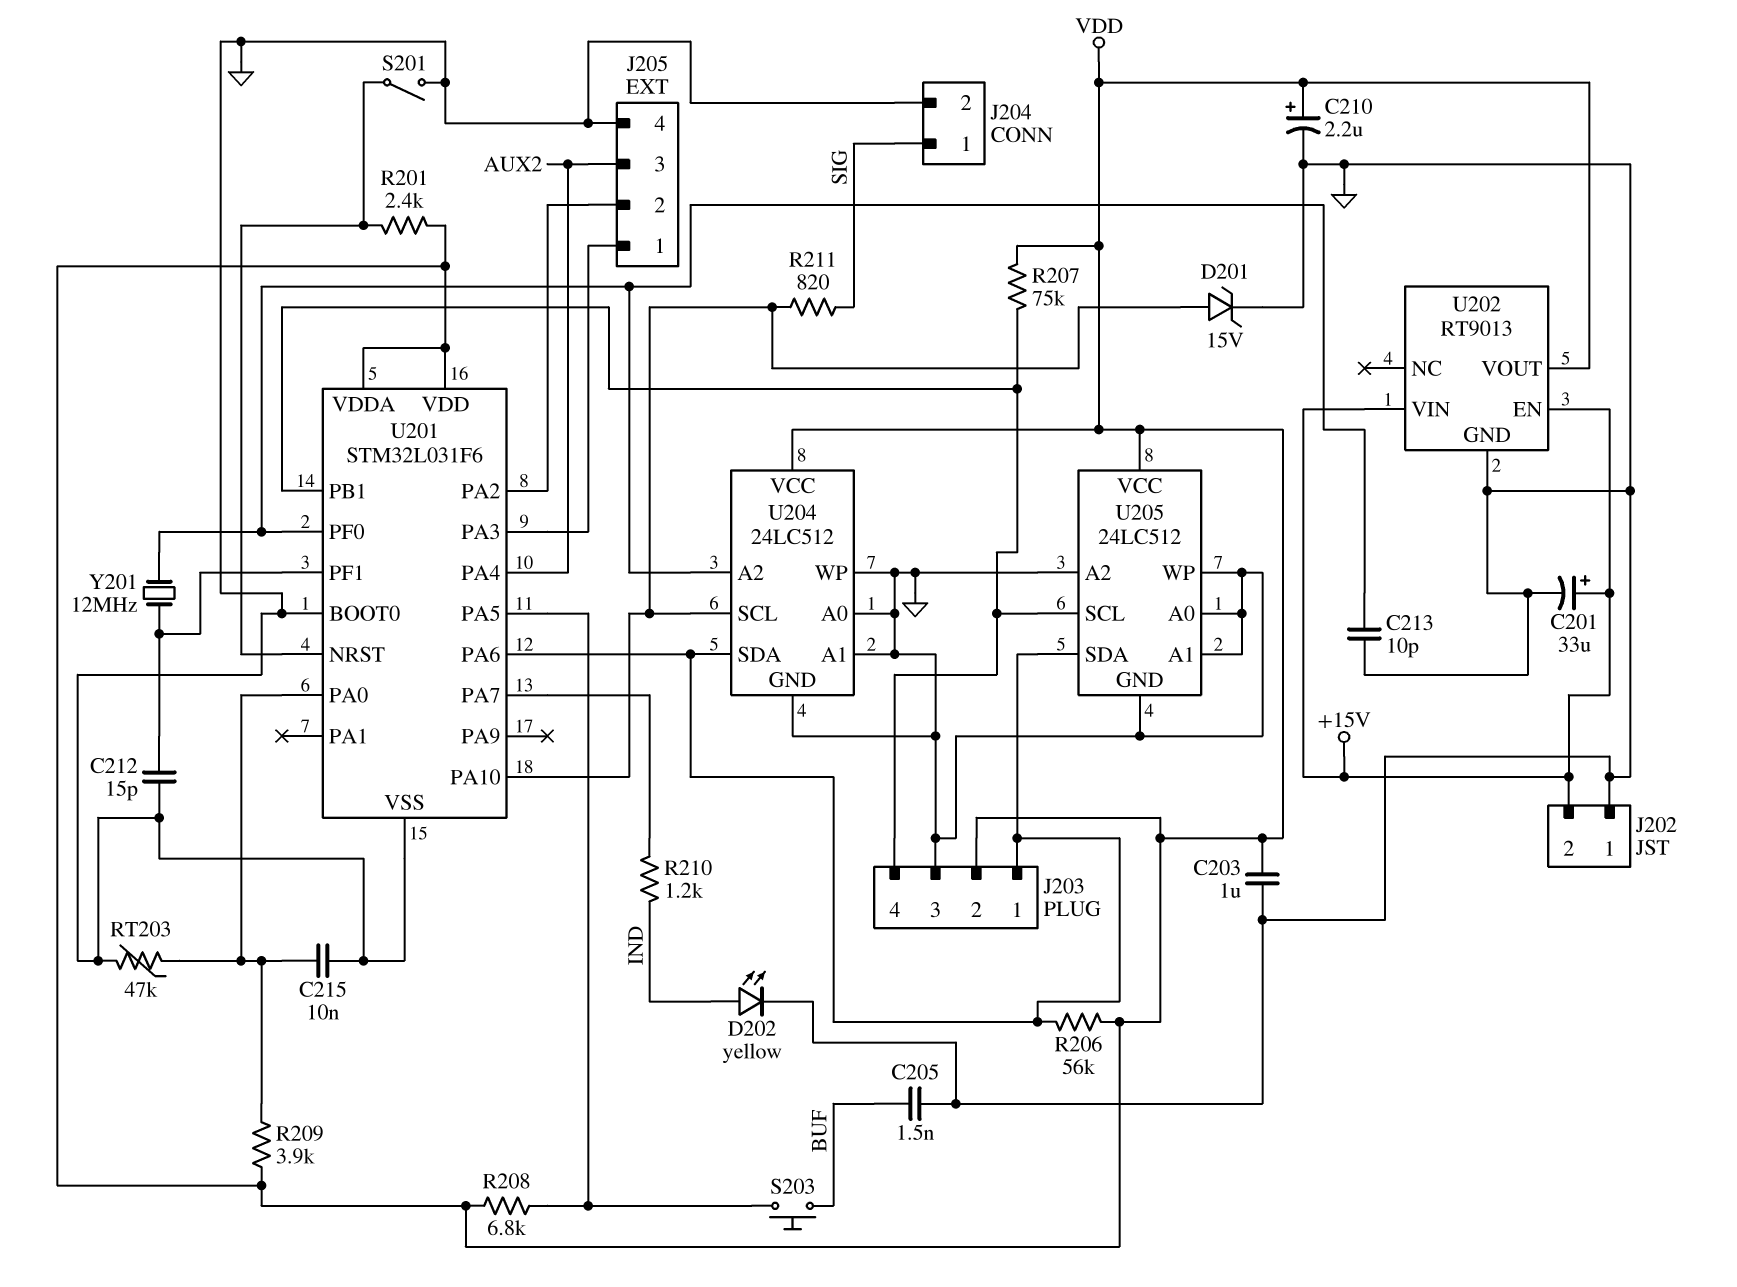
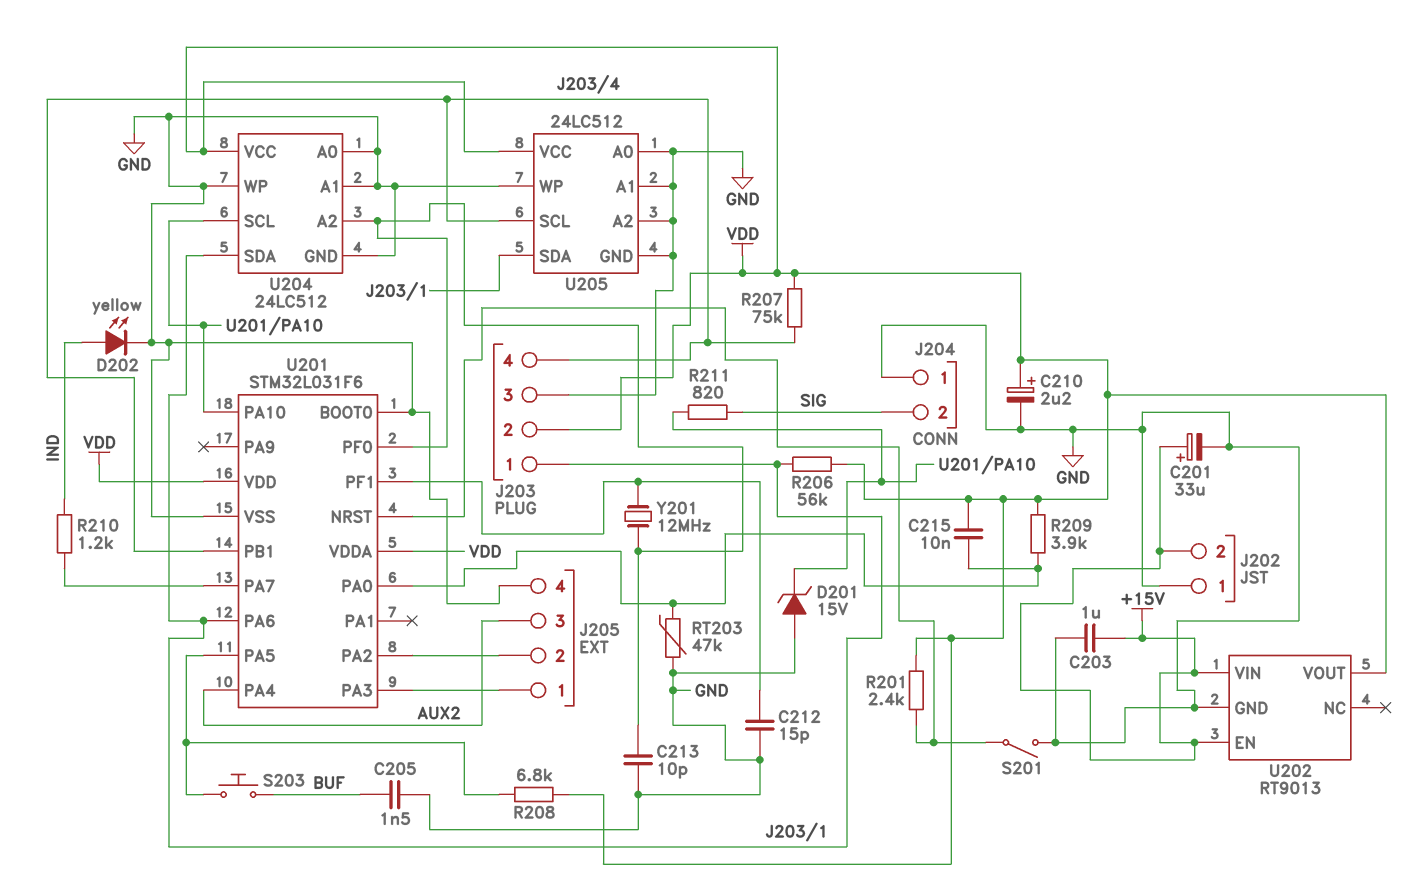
C203: 1uF (GND, VDD) -> 1uF (+15V, GND)
C215: 10nF (GND, U201/PA0) -> 10nF (U201/PA0, VDD)
D201: zener 15V (A U201/PA10, K GND) -> zener 15V (A GND, K U201/PA10)
J204 pin 1: SIG -> GND
J204 pin 2: GND -> SIG

